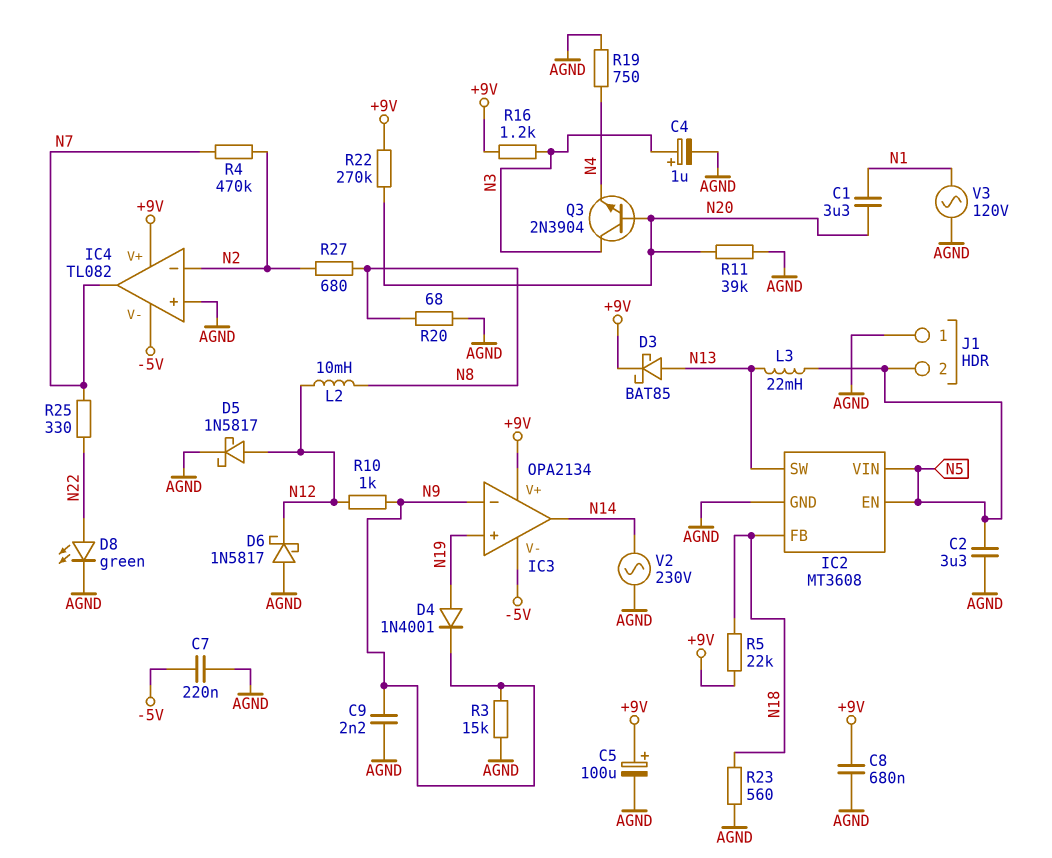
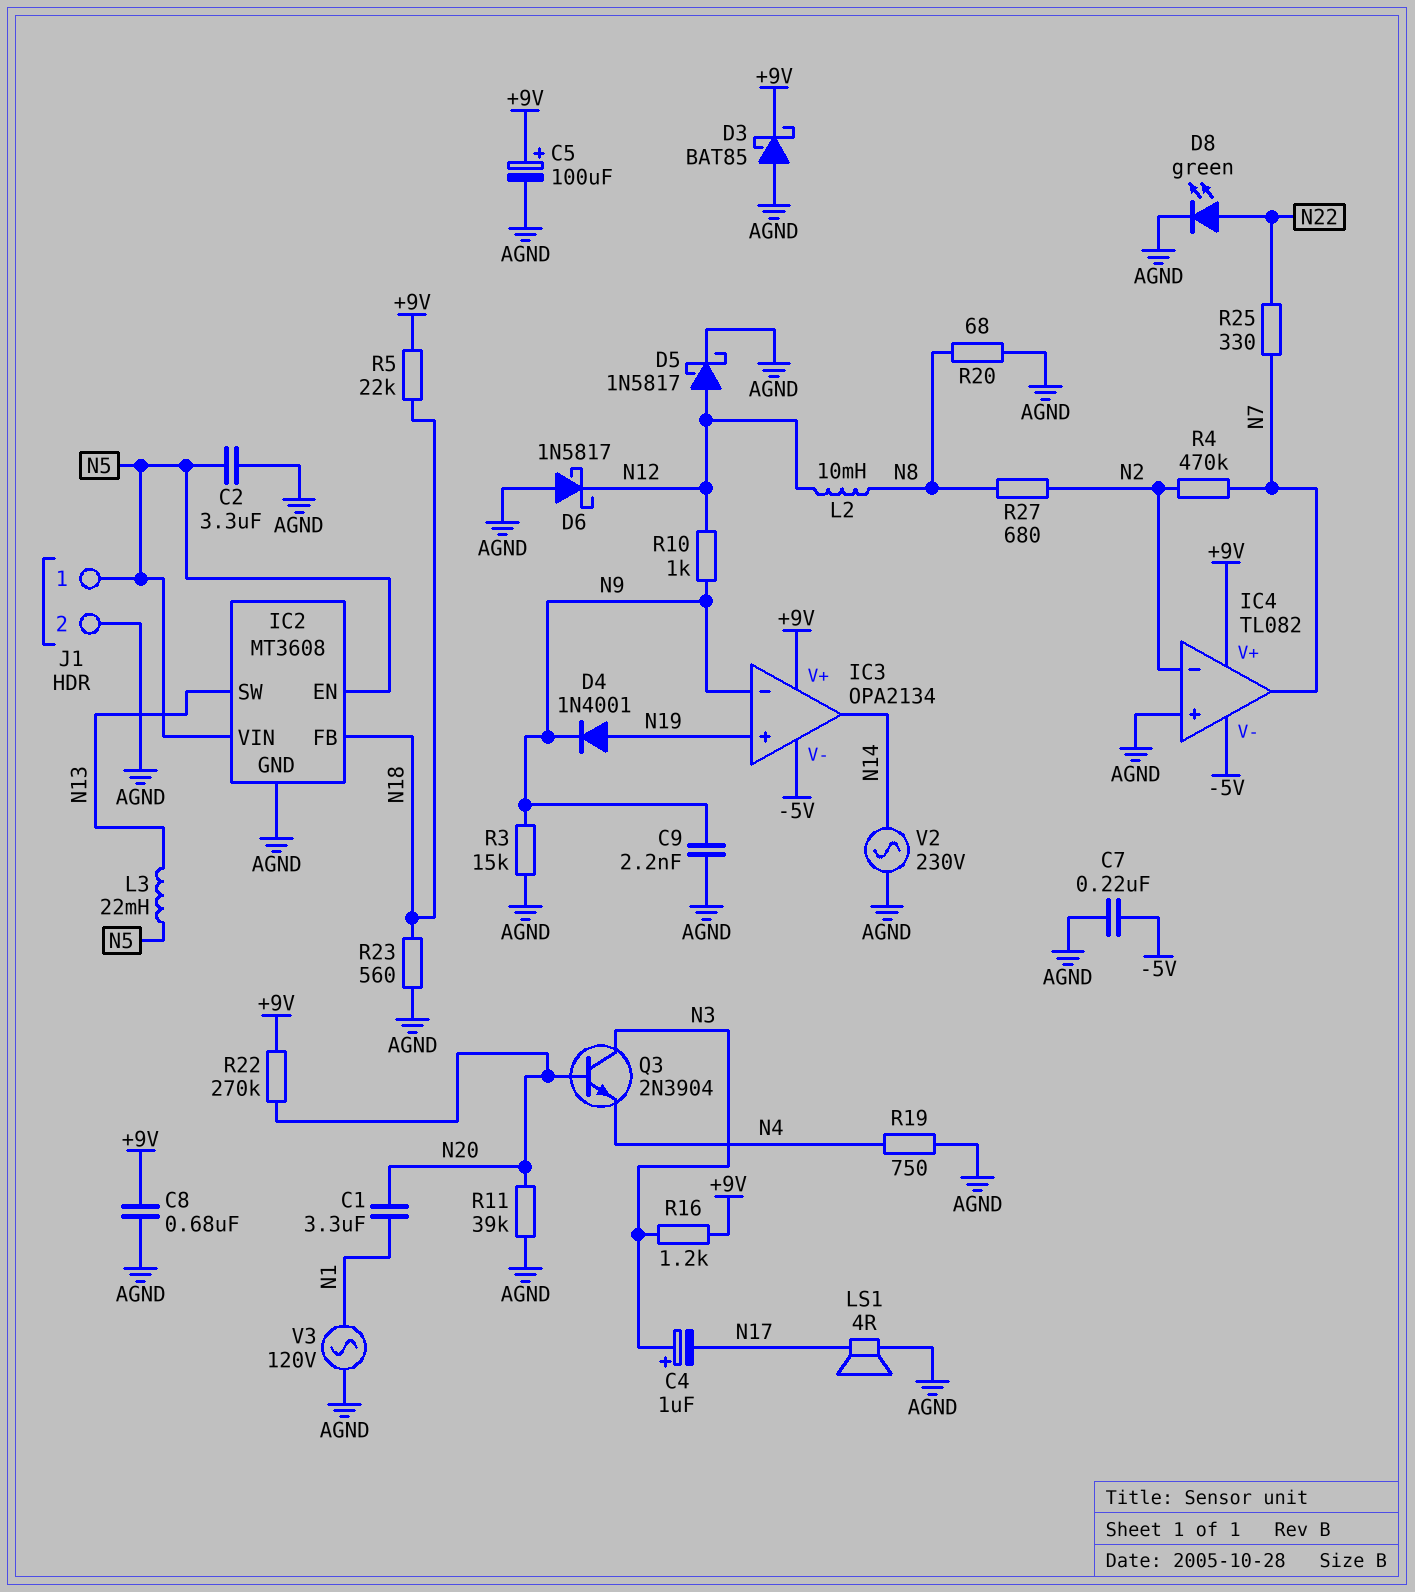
C4: 1uF (plus N3, minus AGND) -> 1uF (plus N3, minus N17)
D3: schottky BAT85 (A N13, K +9V) -> schottky BAT85 (A AGND, K +9V)
J1 pin 1: AGND -> N5
J1 pin 2: N5 -> AGND
LS1: none -> speaker 4R (AGND, N17)

